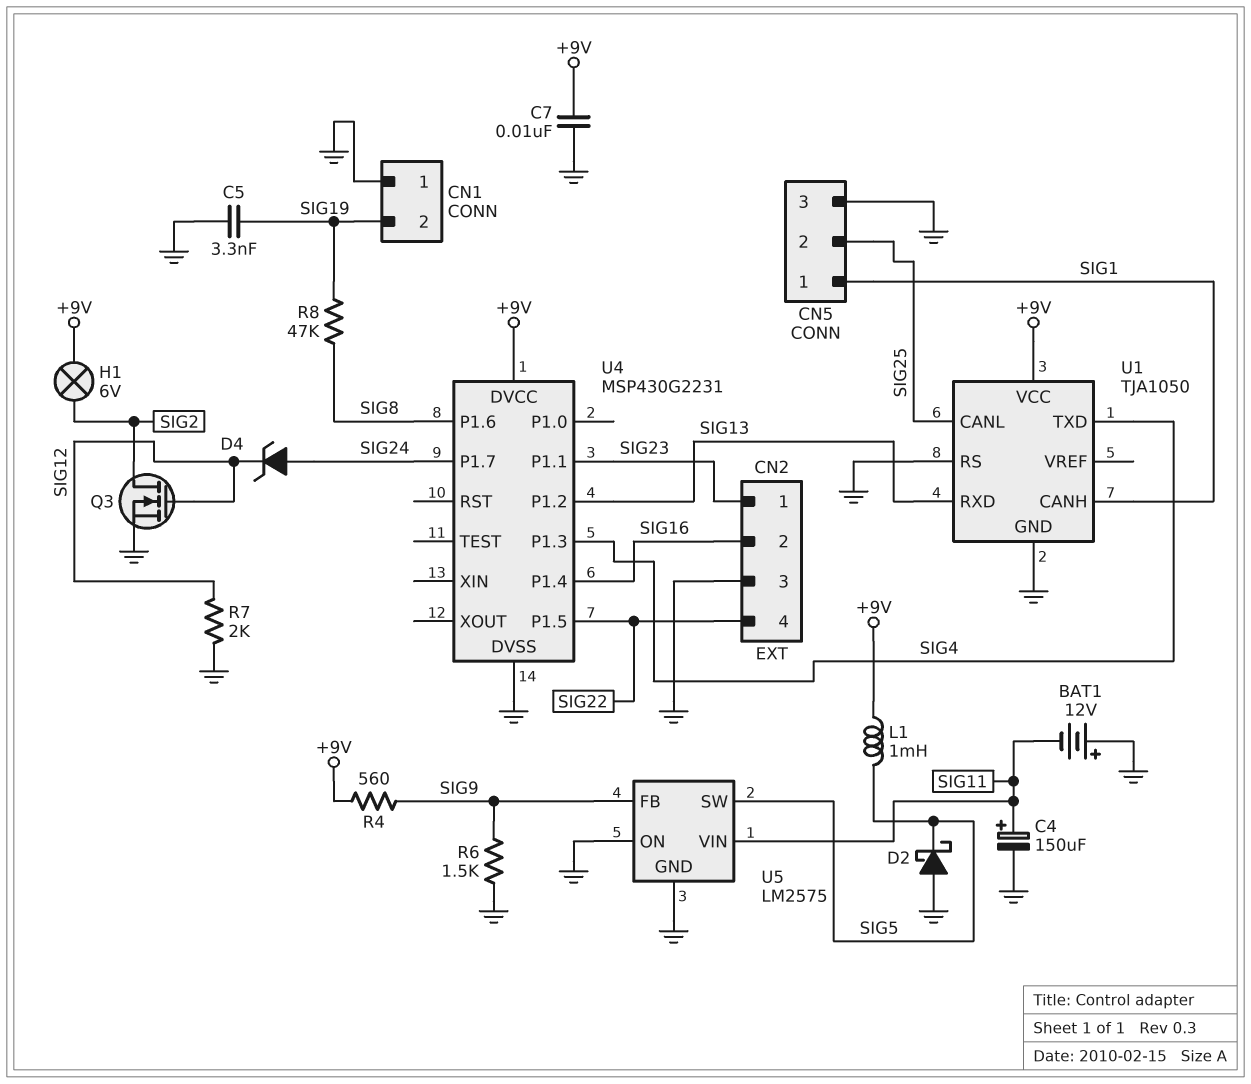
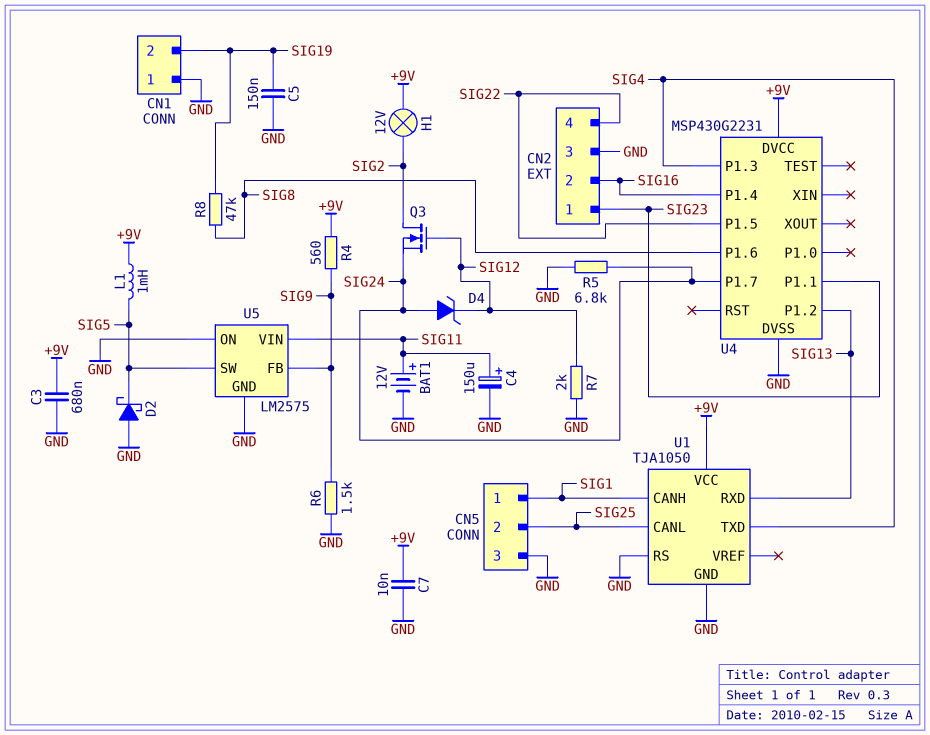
BAT1: 12V (plus GND, minus SIG11) -> 12V (plus SIG11, minus GND)
C3: none -> 680nF (+9V, GND)
C5: 3.3nF (GND, SIG19) -> 150nF (GND, SIG19)
H1: lamp 6V (+9V, SIG2) -> lamp 12V (+9V, SIG2)
Q3: NMOS (G SIG12, D SIG2, S GND) -> NMOS (G SIG12, D SIG2, S SIG24)
R5: none -> 6.8k (GND, SIG24)

